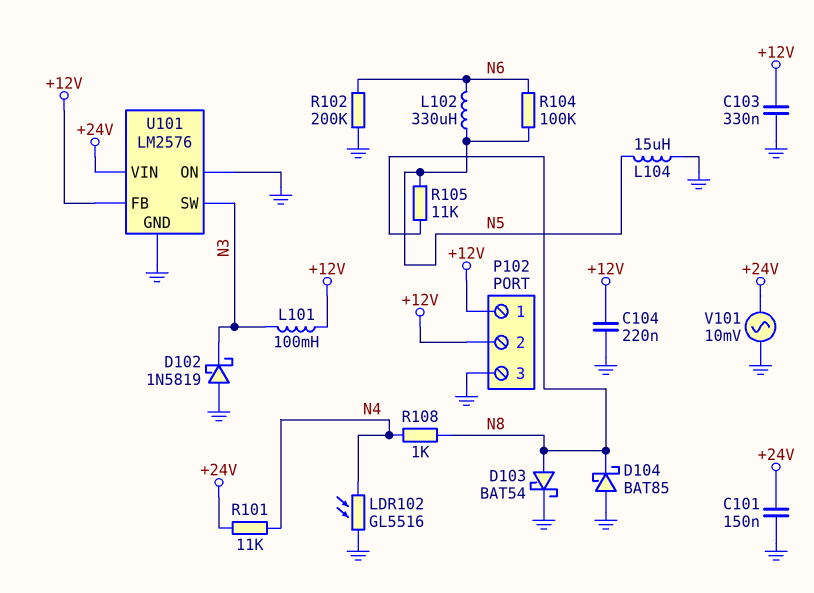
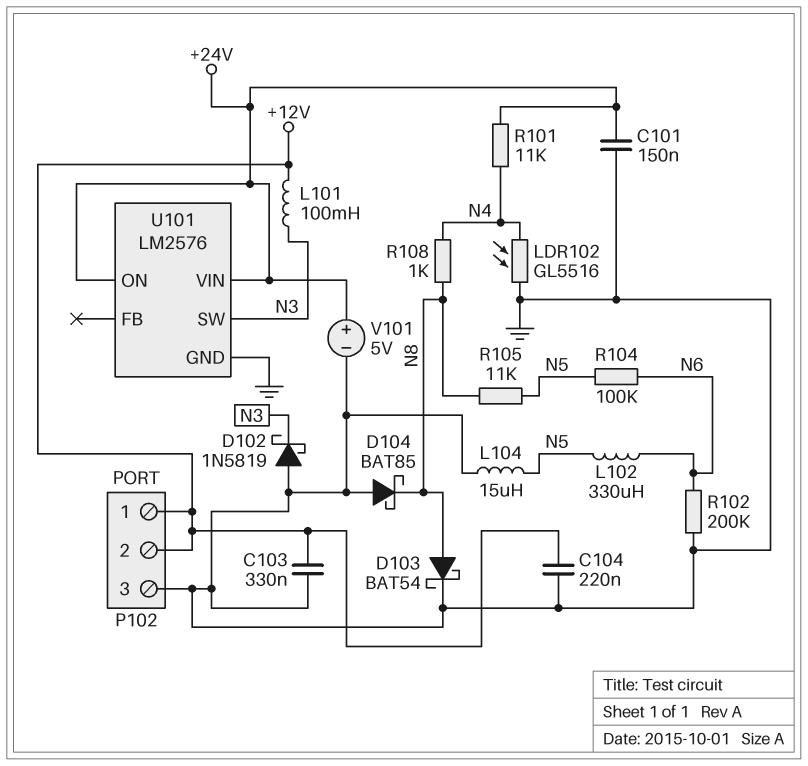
U101 pin FB: +12V -> none
U101 pin ON: GND -> +24V
V101: AC 10mV (+24V, GND) -> 5V (plus +24V, minus GND)

